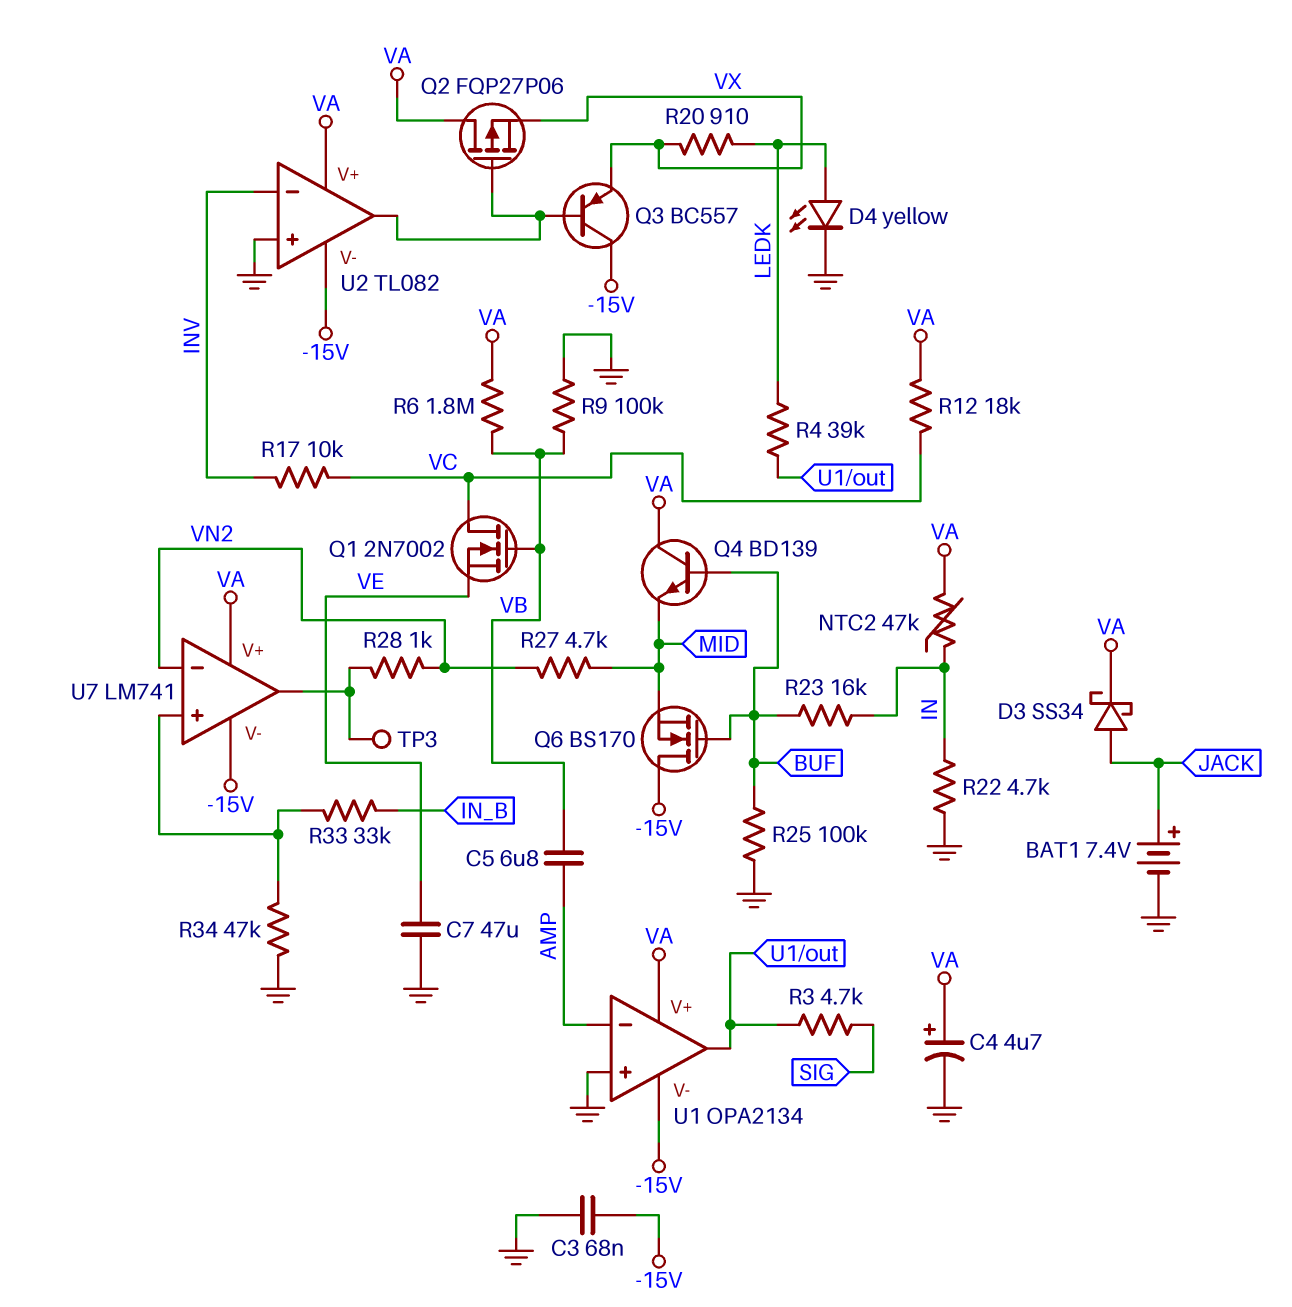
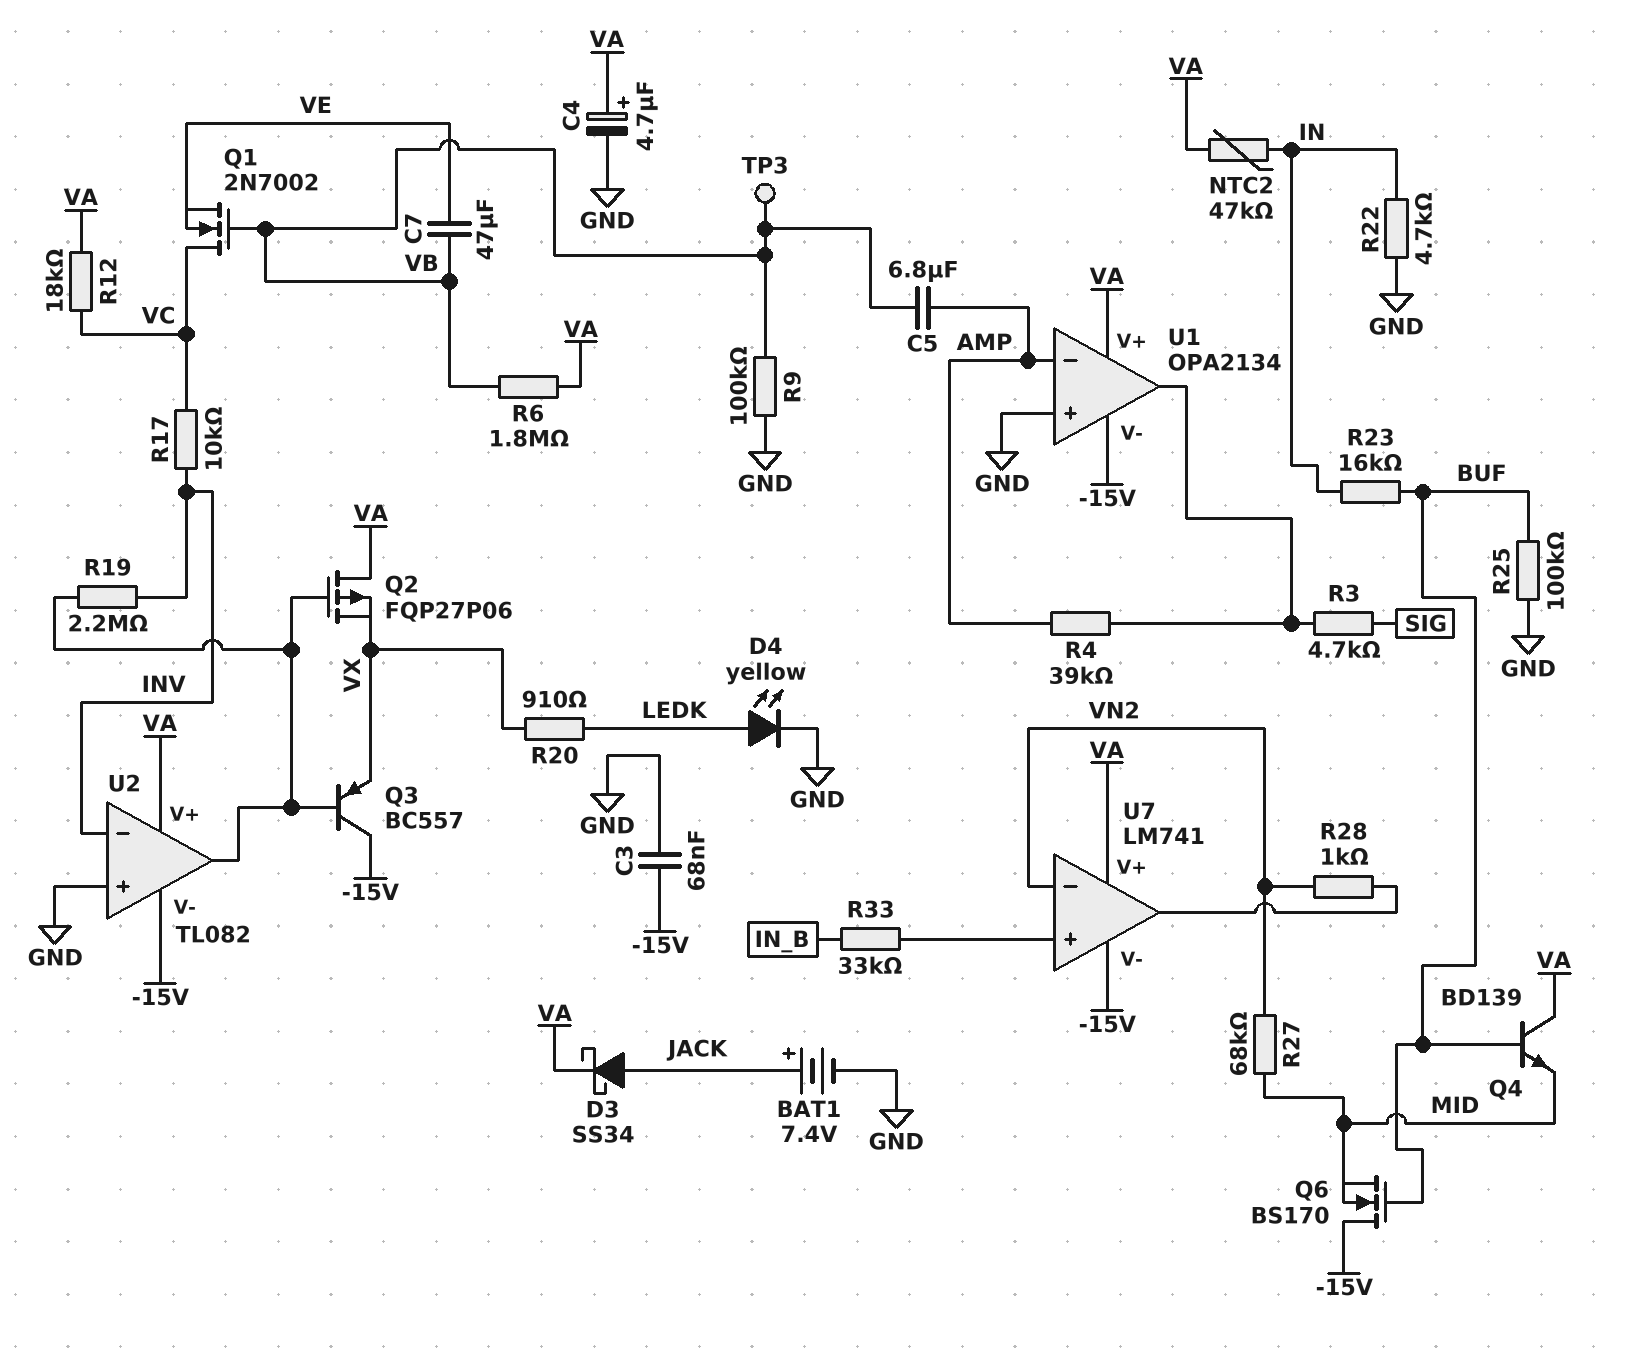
C7: 47uF (GND, VE) -> 47uF (VB, VE)
R4: 39k (LEDK, U1/out) -> 39k (AMP, U1/out)
R19: none -> 2.2M (INV, U2/out)
R27: 4.7k (MID, VN2) -> 68k (MID, VN2)
R34: 47k (GND, U7/in+) -> none
TP3: test point (U7/out) -> test point (VB)

